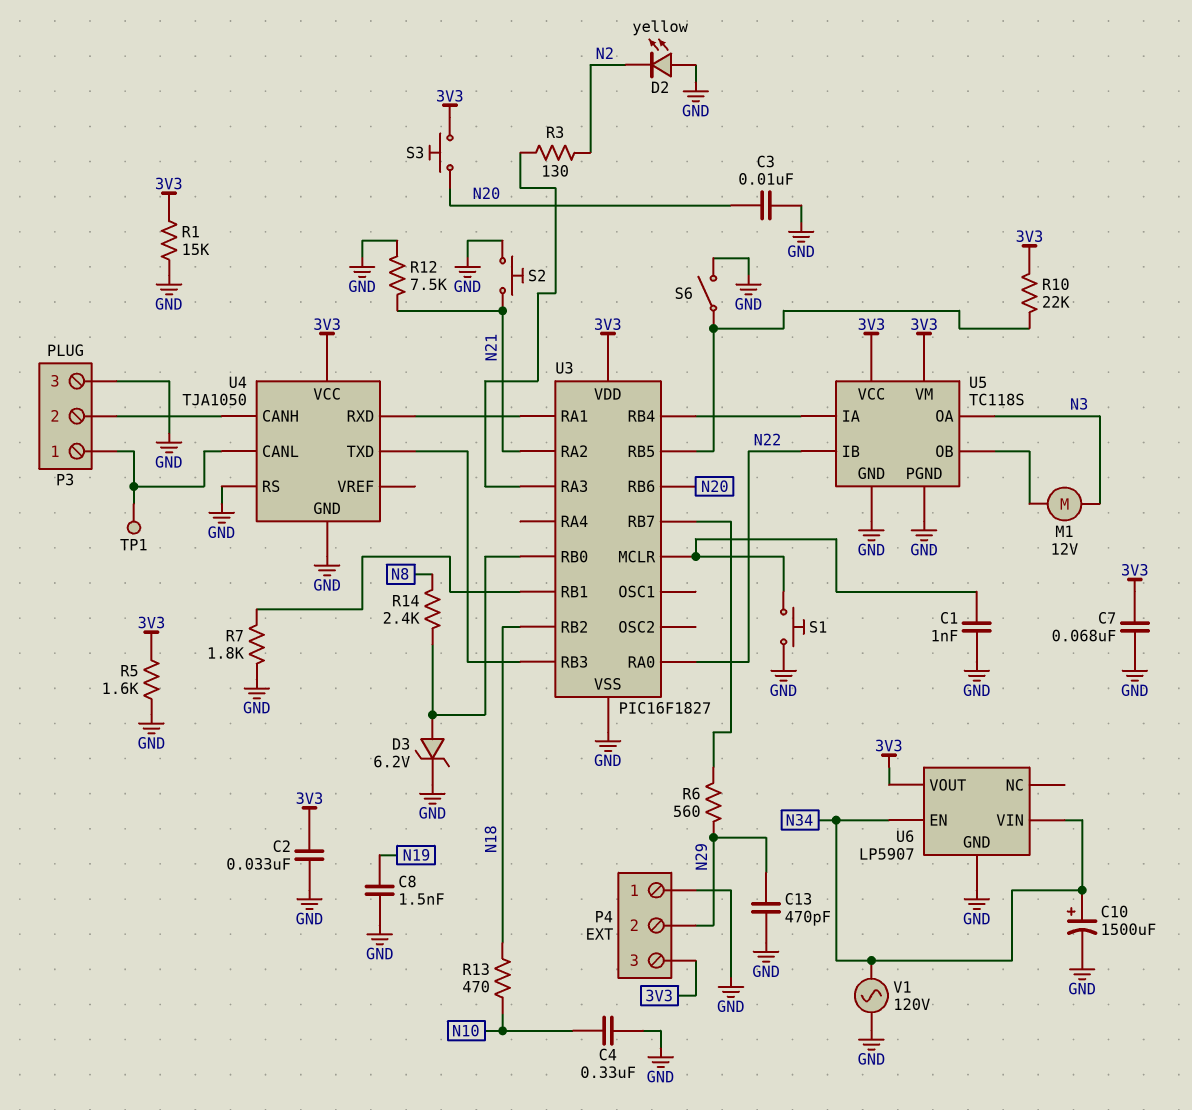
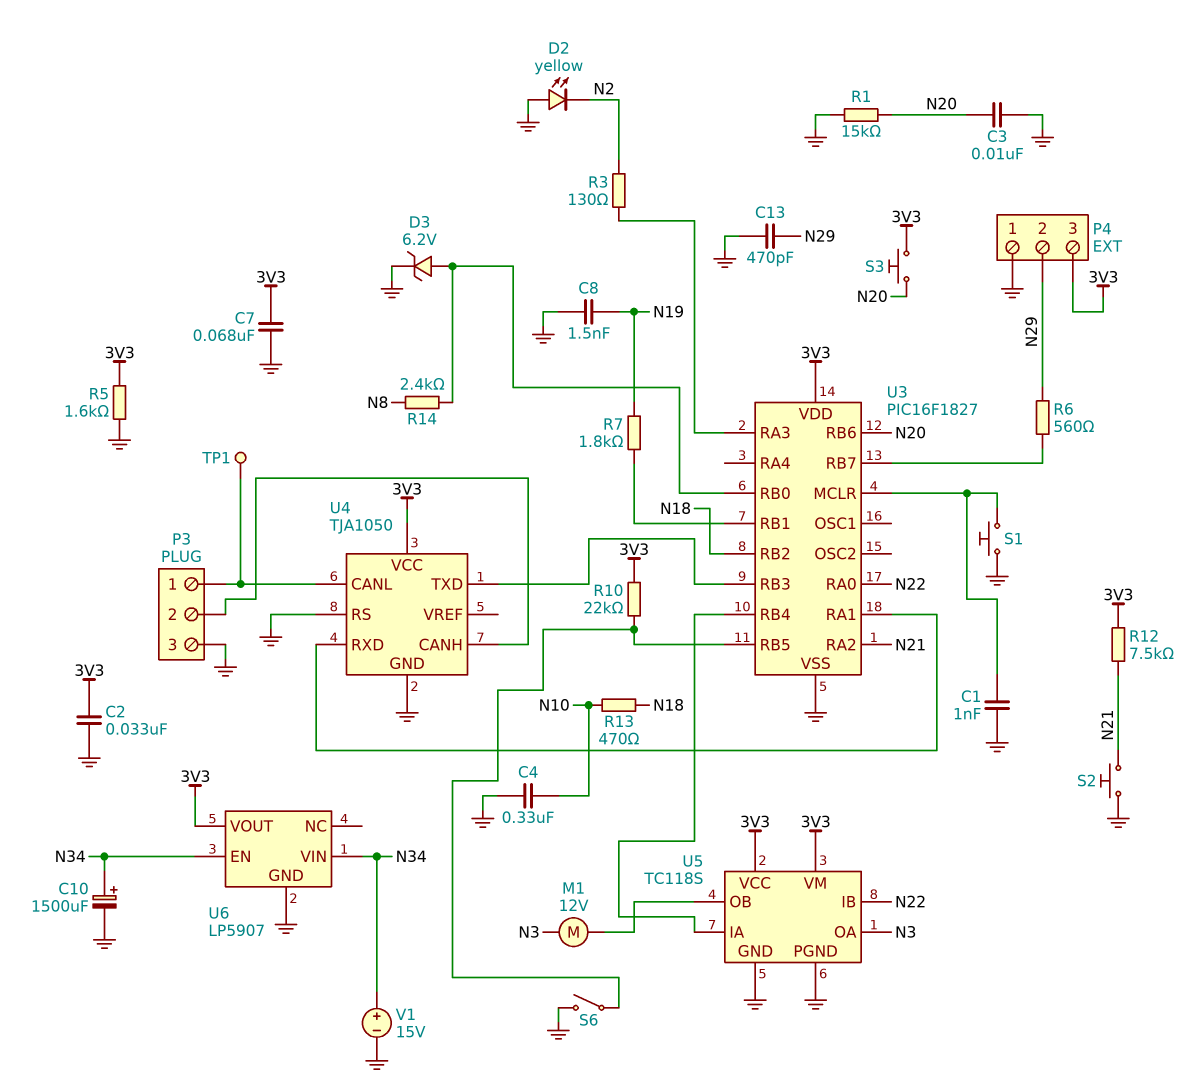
R1: 15k (3V3, GND) -> 15k (GND, N20)
R7: 1.8k (GND, U3/RB1) -> 1.8k (N19, U3/RB1)
R12: 7.5k (GND, N21) -> 7.5k (3V3, N21)
V1: AC 120V (GND, N34) -> 15V (plus N34, minus GND)

